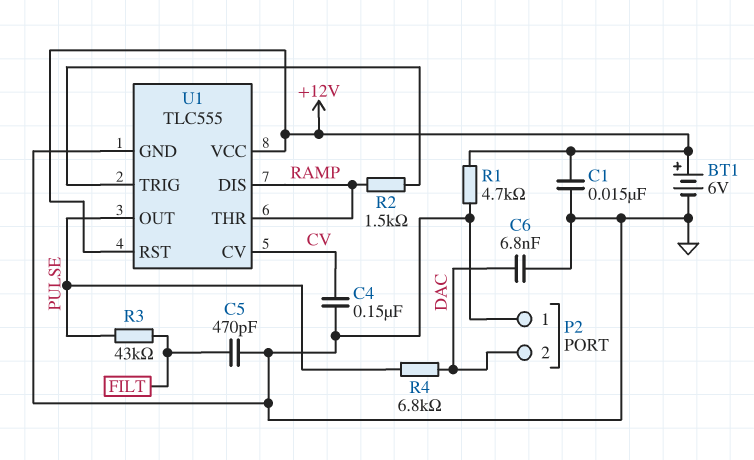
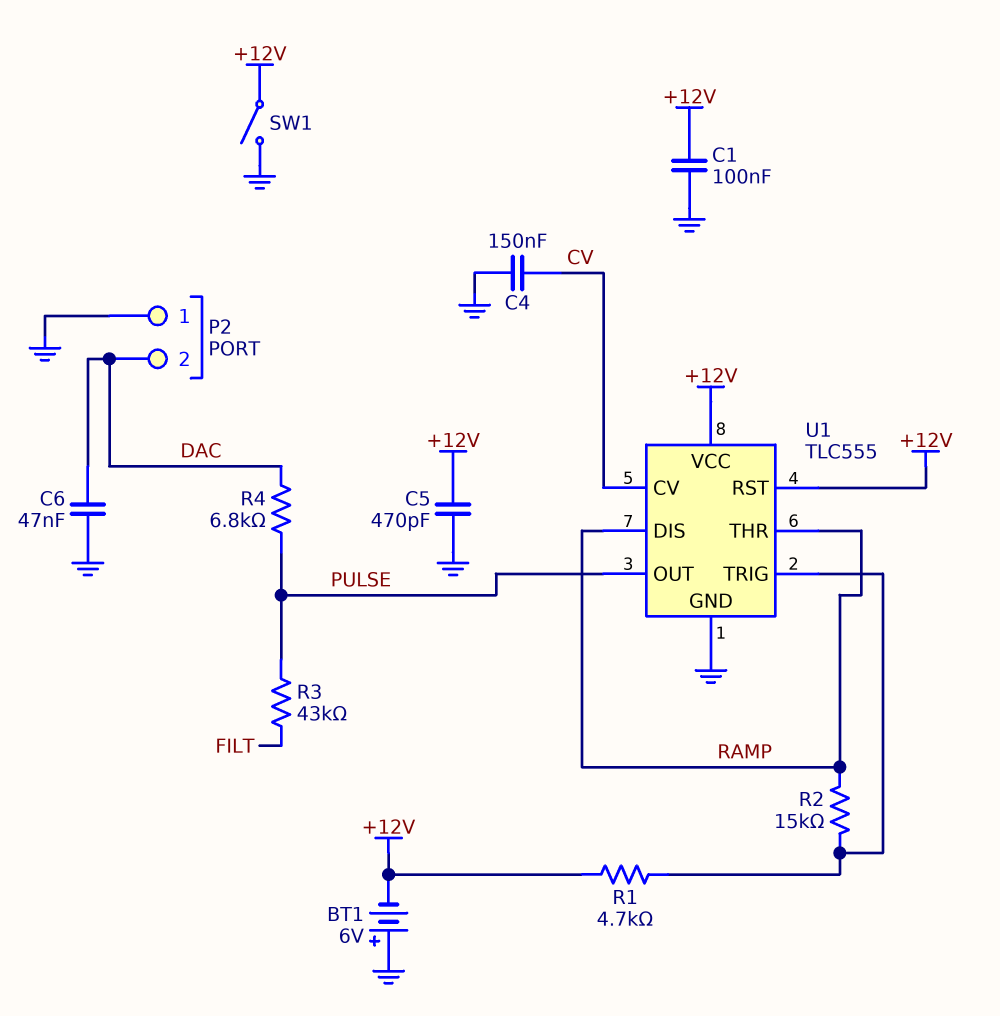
BT1: 6V (plus +12V, minus GND) -> 6V (plus GND, minus +12V)
C1: 15nF (+12V, GND) -> 100nF (+12V, GND)
C5: 470pF (FILT, GND) -> 470pF (+12V, GND)
C6: 6.8nF (DAC, GND) -> 47nF (DAC, GND)
R1: 4.7k (+12V, GND) -> 4.7k (+12V, U1/TRIG)
R2: 1.5k (RAMP, U1/TRIG) -> 15k (RAMP, U1/TRIG)
SW1: none -> switch (+12V, GND)

